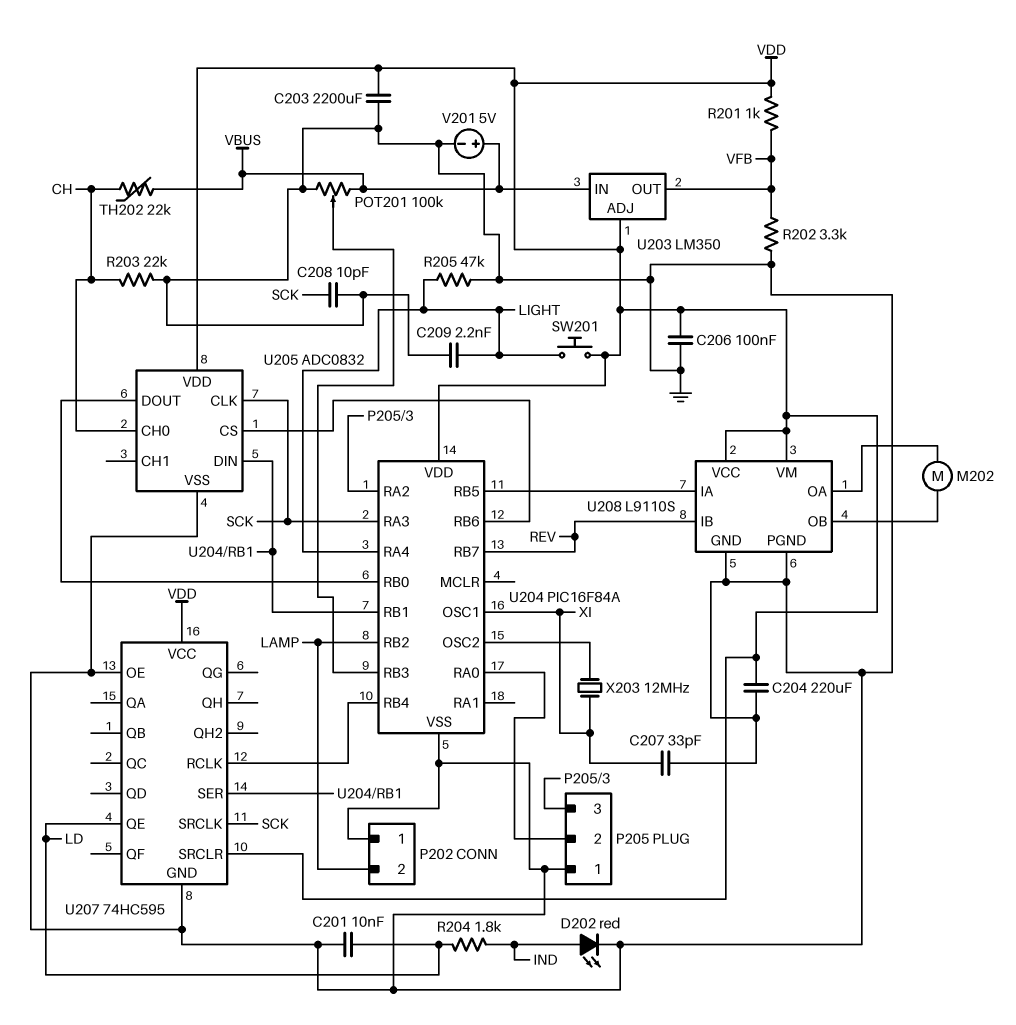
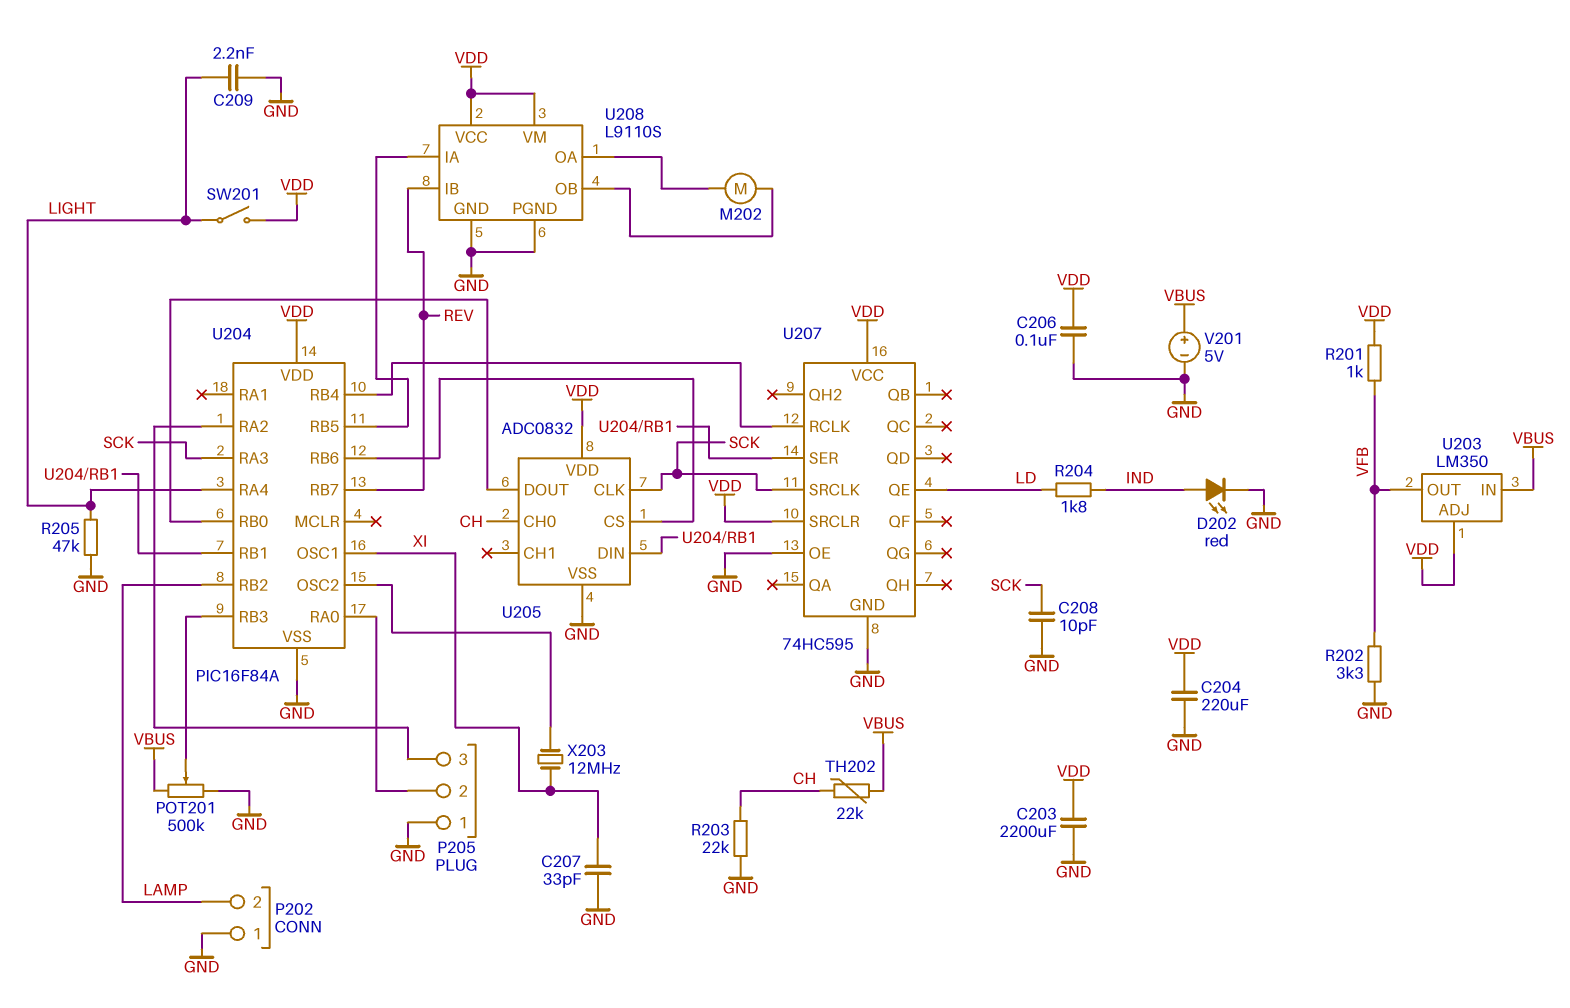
C201: 10nF (GND, LD) -> none
POT201: 100k (GND, VBUS, wiper U204/RB3) -> 500k (GND, VBUS, wiper U204/RB3)
SW201: button (LIGHT, VDD) -> switch (LIGHT, VDD)

